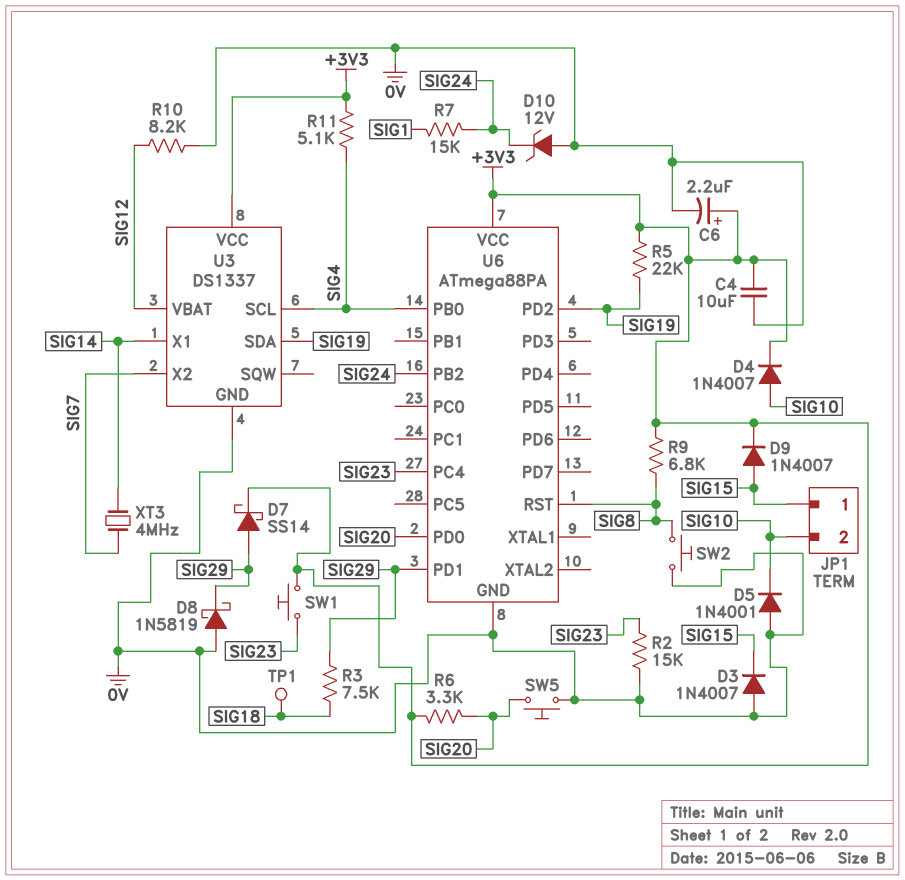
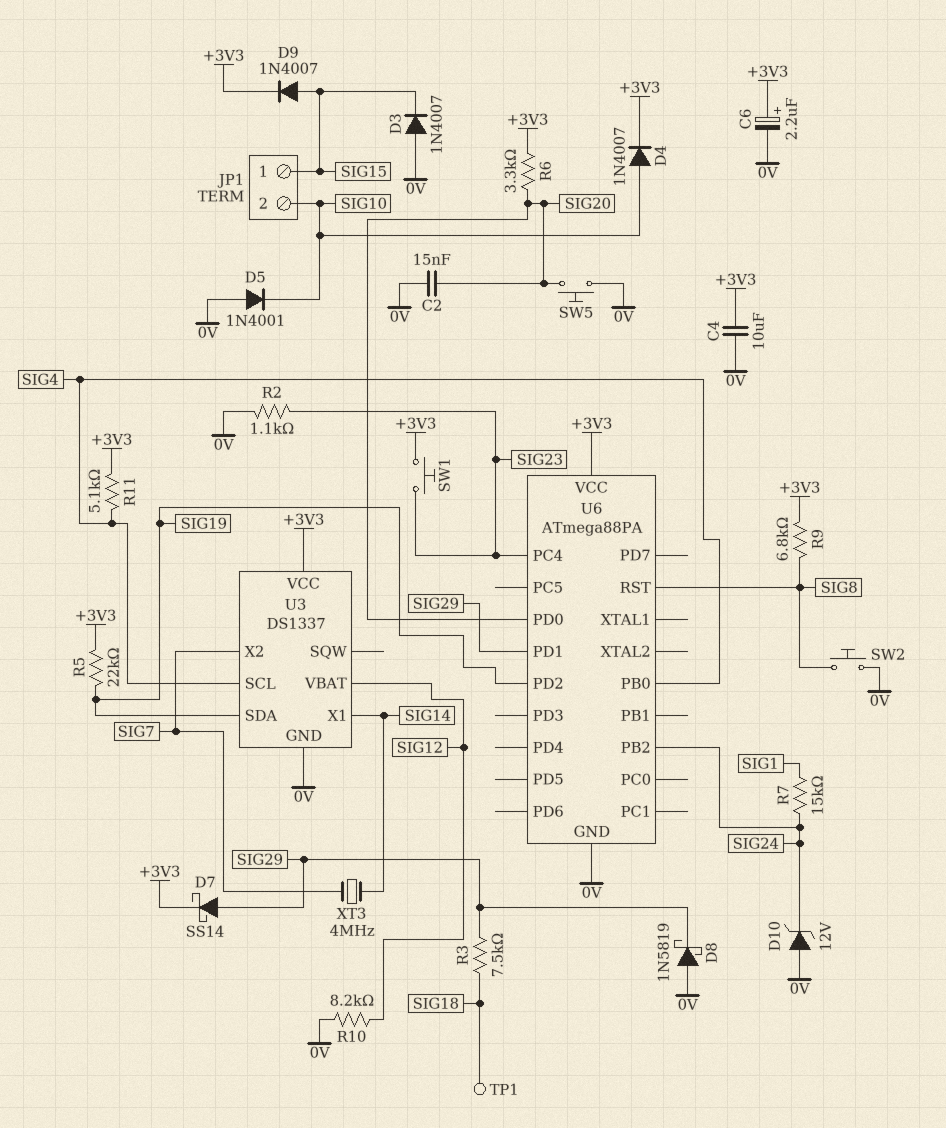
C2: none -> 15nF (0V, SIG20)
R2: 15k (0V, SIG23) -> 1.1k (0V, SIG23)

